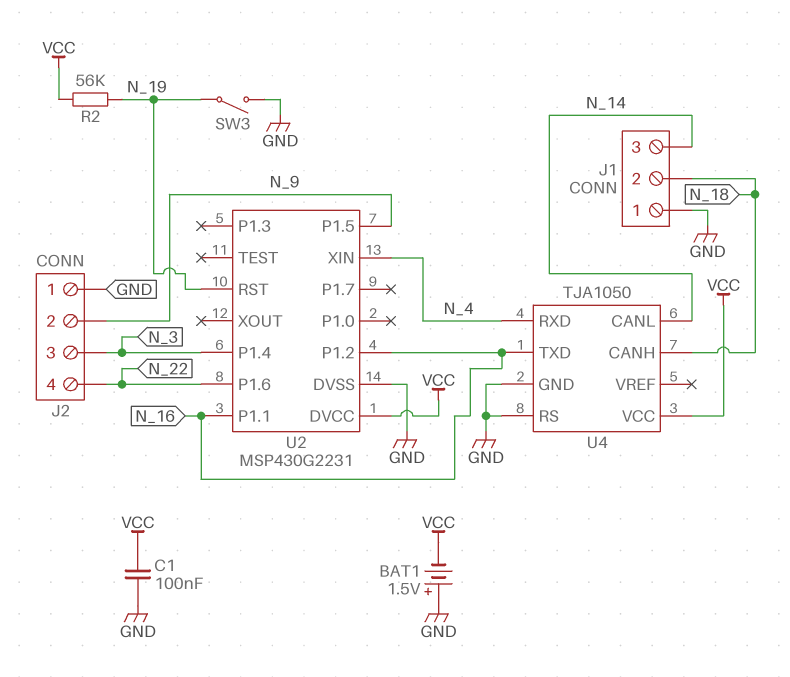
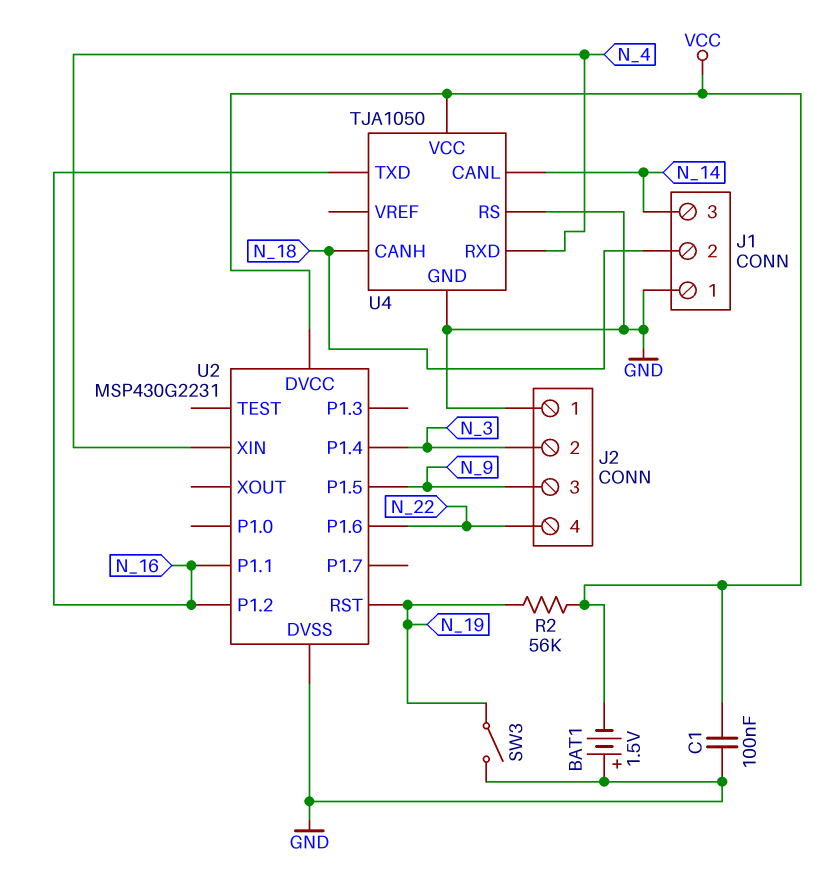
J2 pin 2: N_9 -> N_3
J2 pin 3: N_3 -> N_9

